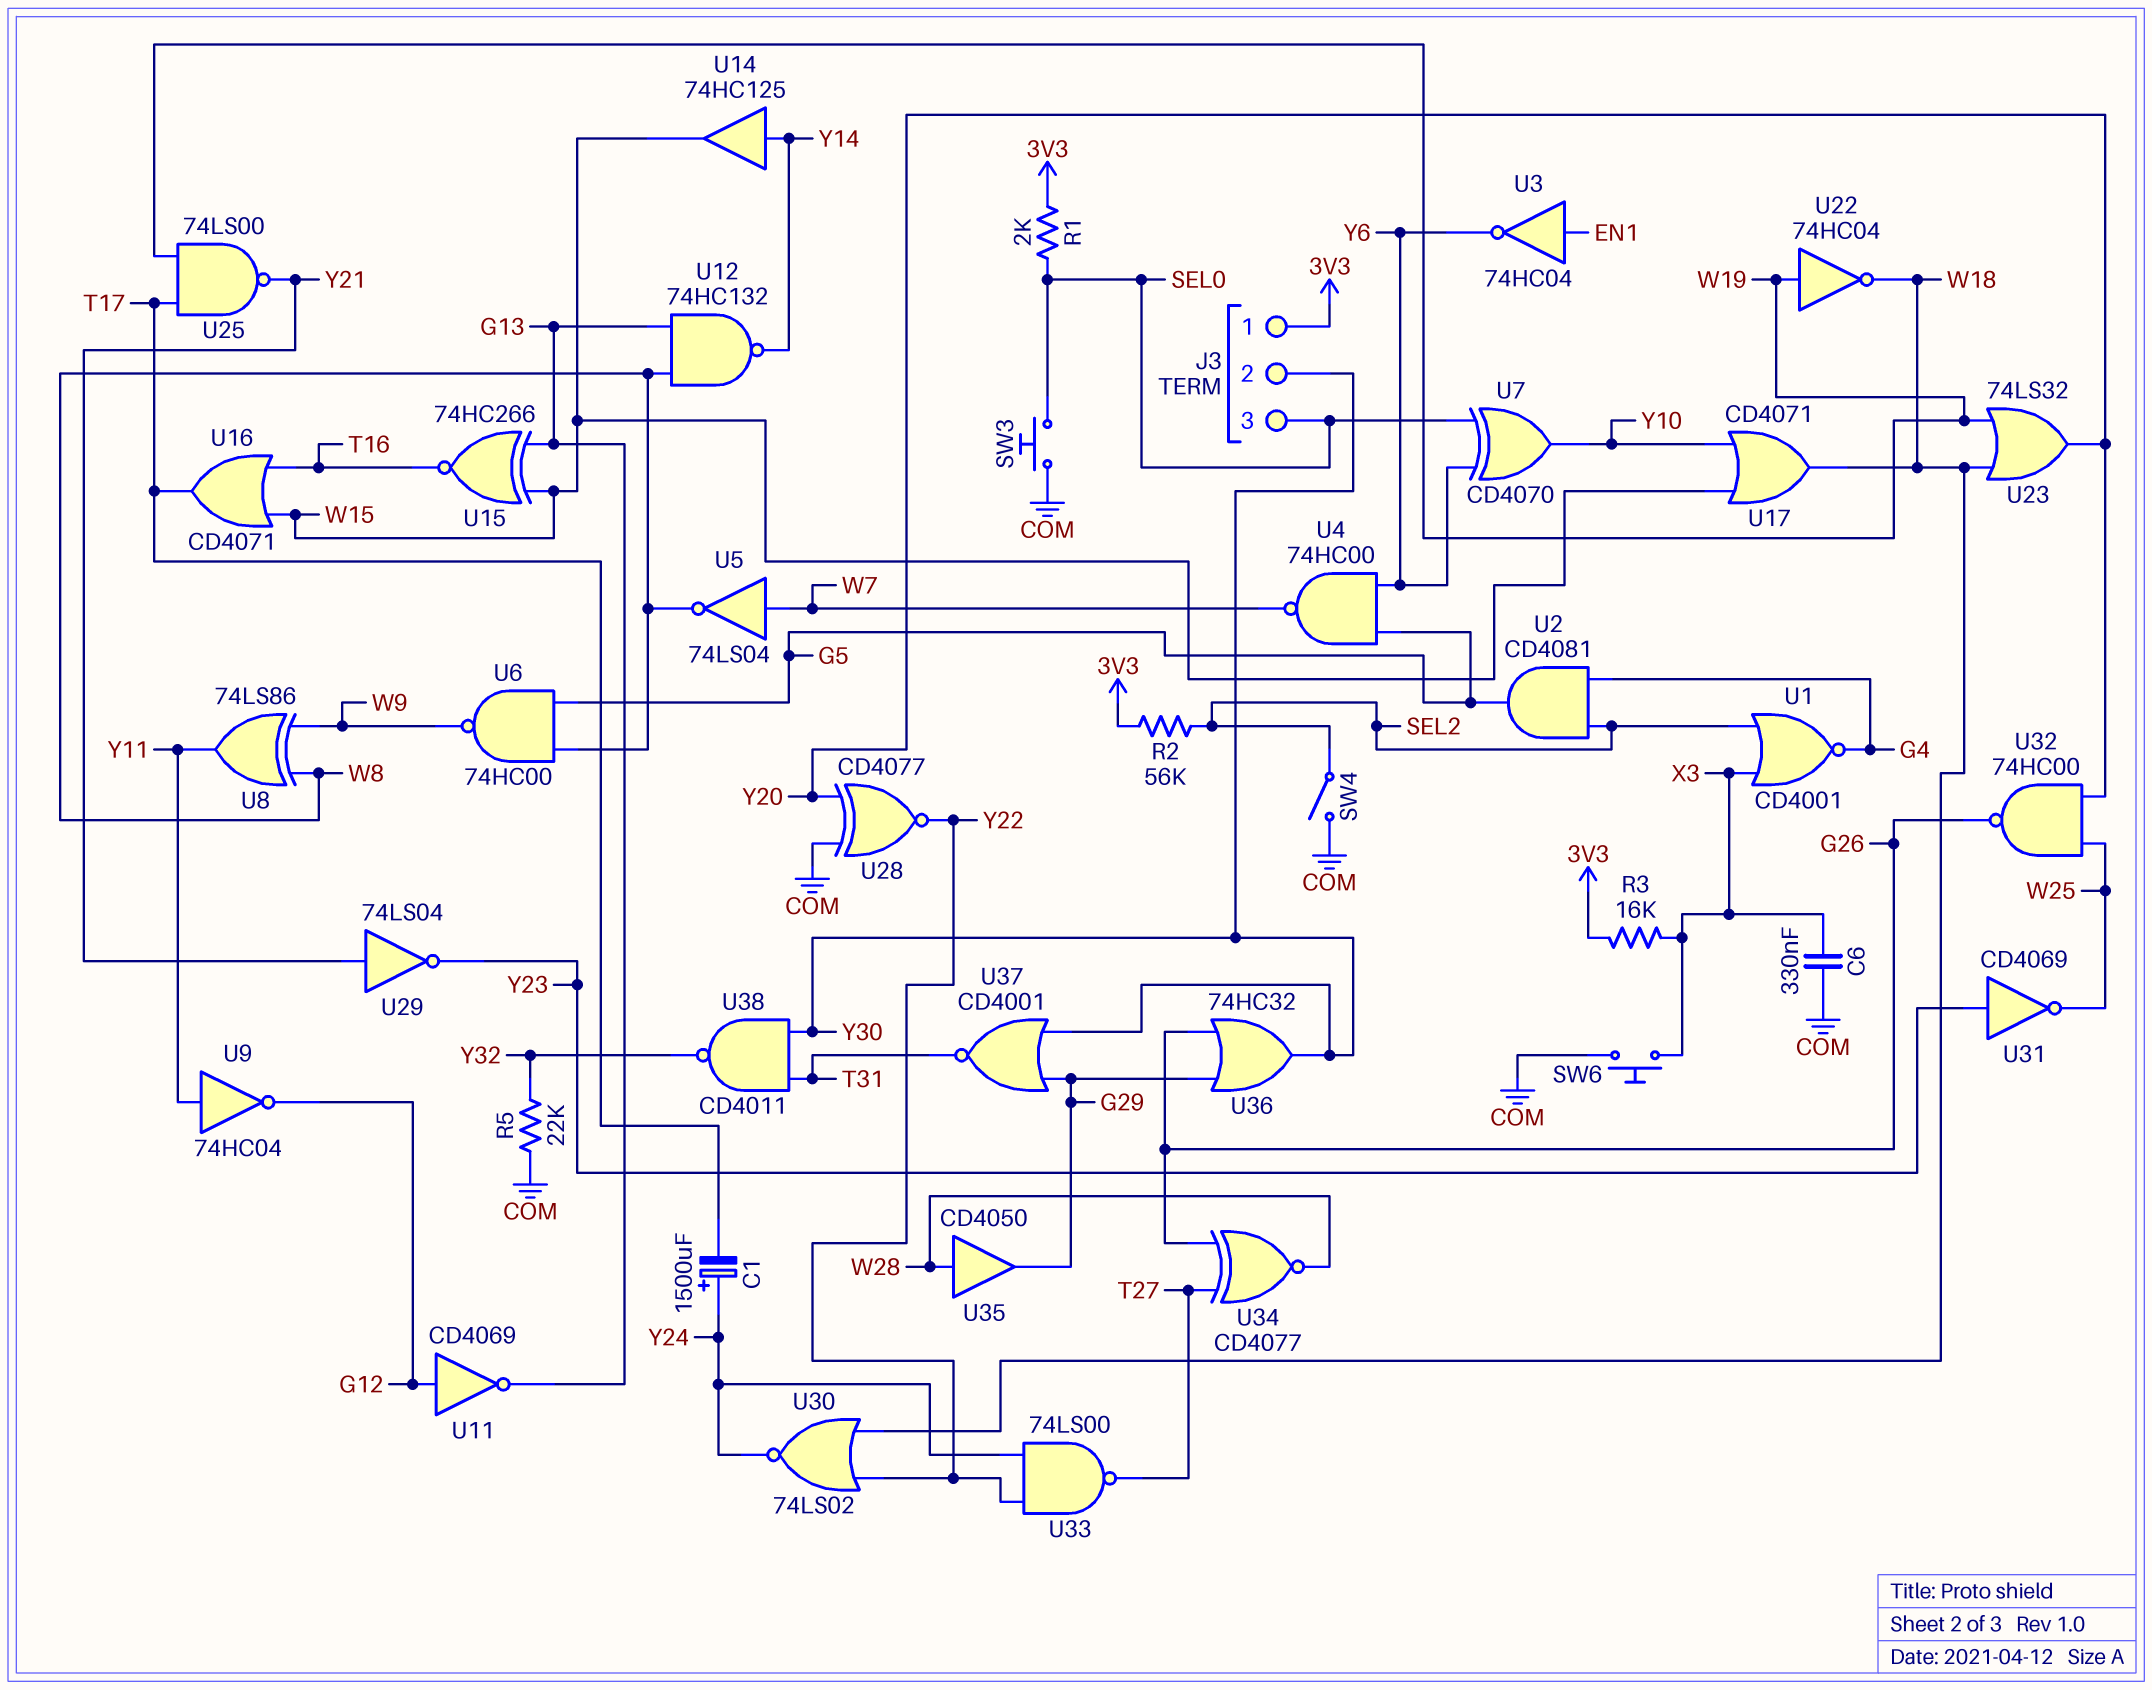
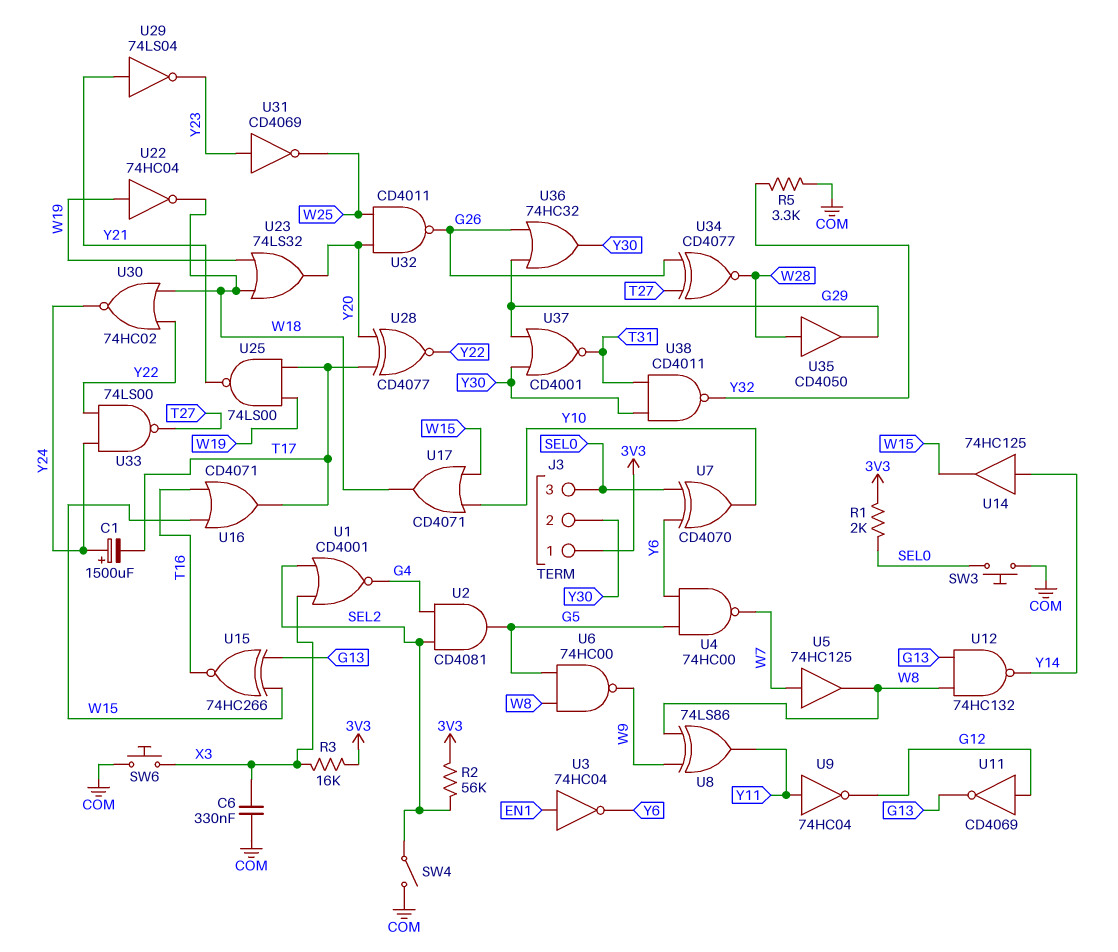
R5: 22k (COM, Y32) -> 3.3k (COM, Y32)
U5: NOT 74LS04 (in W7, out W8) -> buffer 74HC125 (in W7, out W8)
U28: XNOR CD4077 (in COM, in Y20, out Y22) -> XNOR CD4077 (in T17, in Y20, out Y22)
U30: NOR 74LS02 (in W18, in Y22, out Y24) -> NOR 74HC02 (in W18, in Y22, out Y24)
U32: NAND 74HC00 (in W25, in Y20, out G26) -> NAND CD4011 (in W25, in Y20, out G26)

